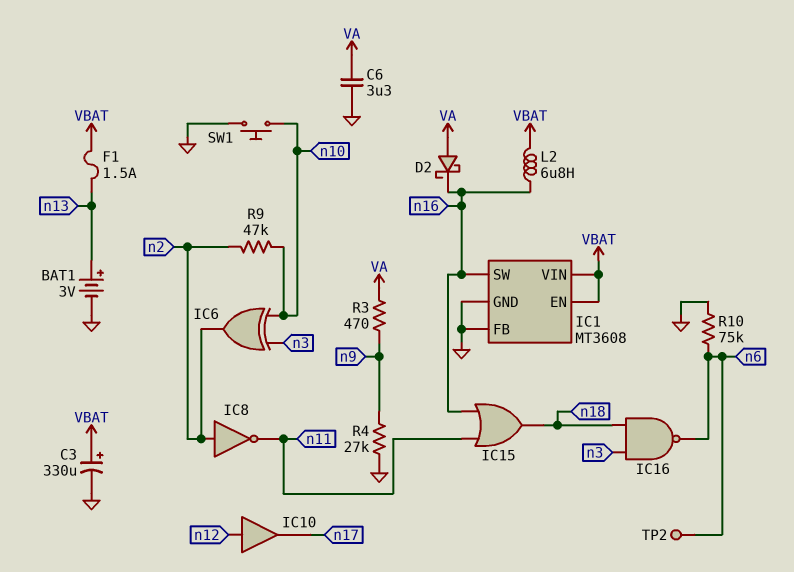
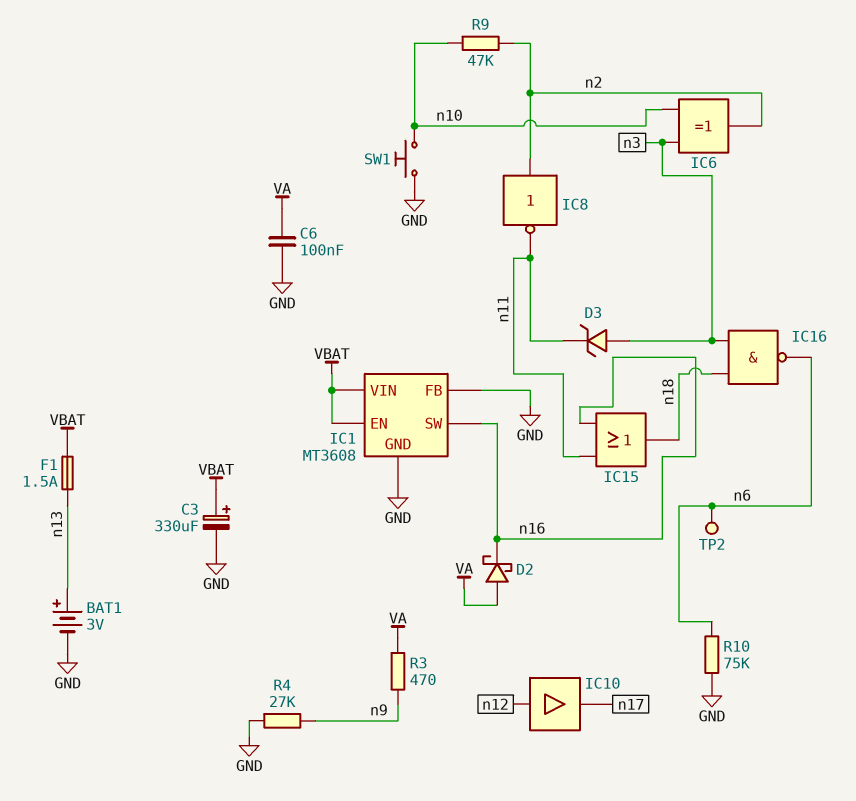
C6: 3.3uF (GND, VA) -> 100nF (GND, VA)
D3: none -> zener (A n3, K n11)
L2: 6.8uH (VBAT, n16) -> none

